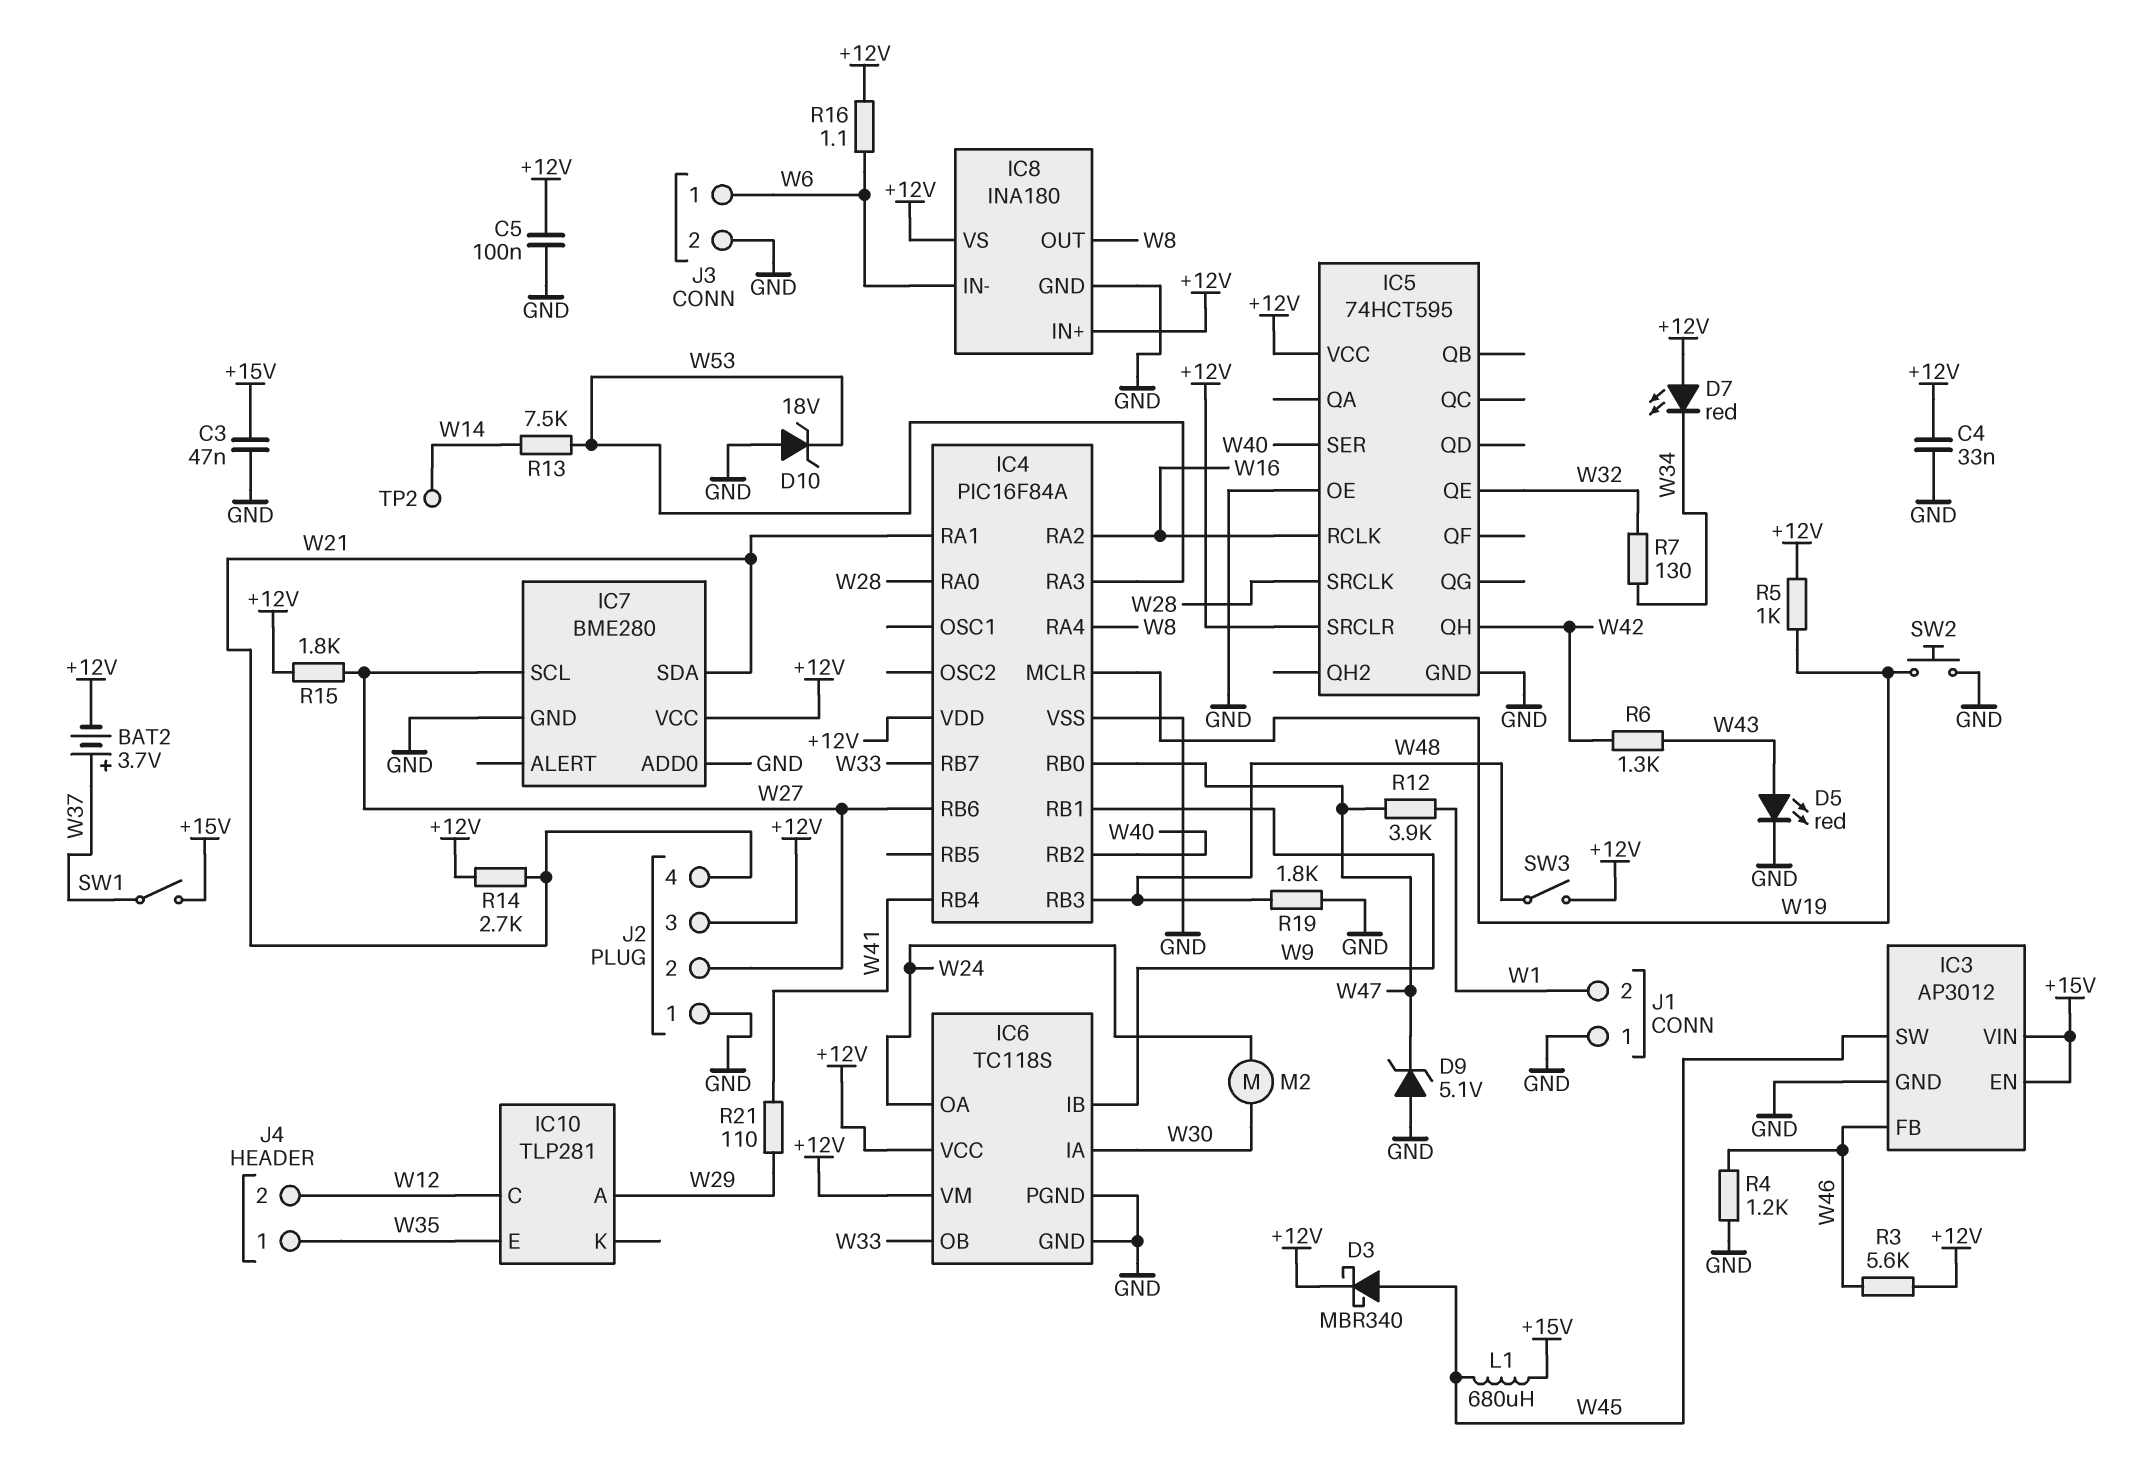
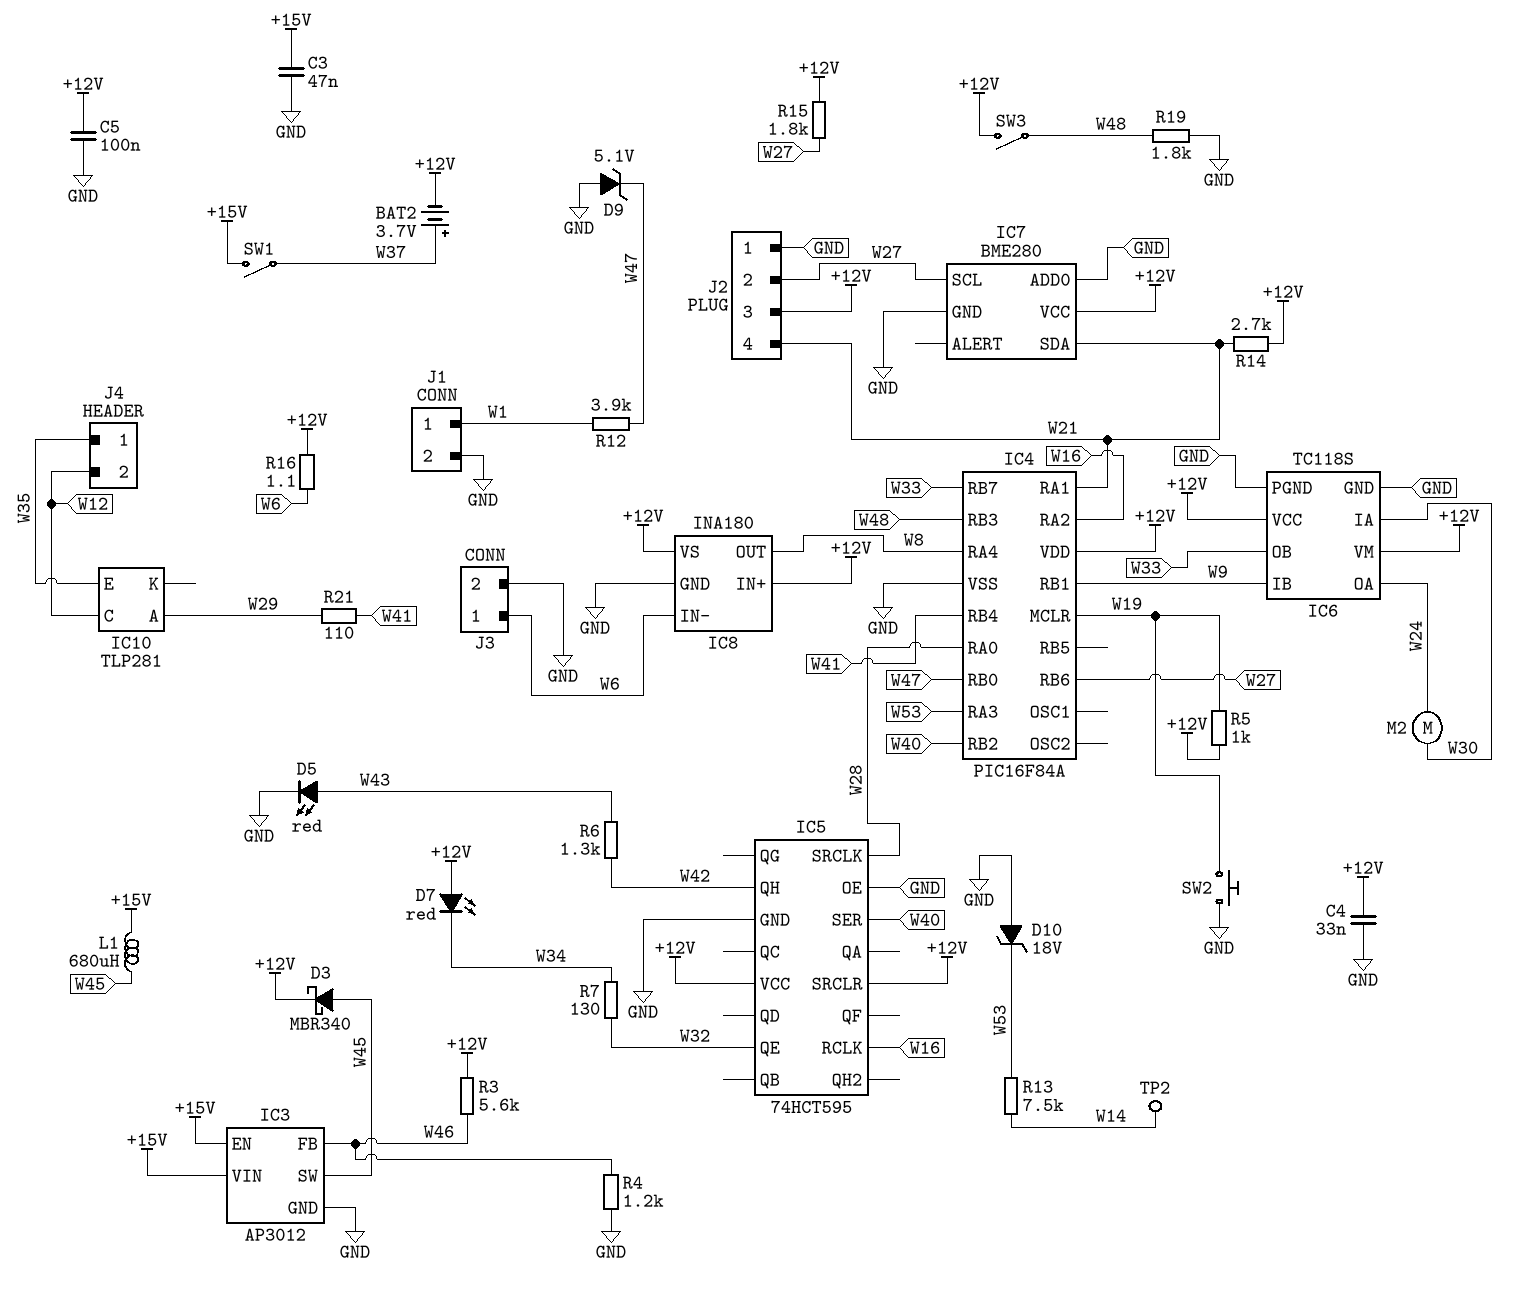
J1 pin 1: GND -> W1
J1 pin 2: W1 -> GND

